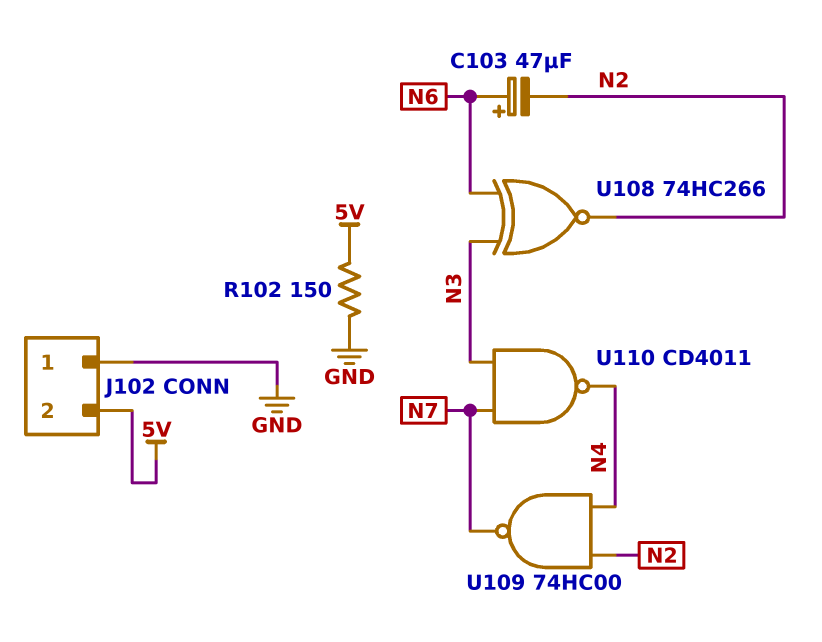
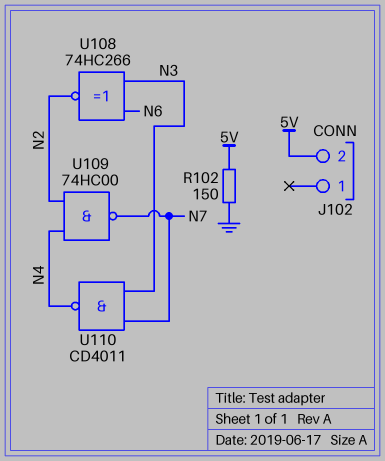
C103: 47uF (plus N6, minus N2) -> none
J102 pin 1: GND -> none

